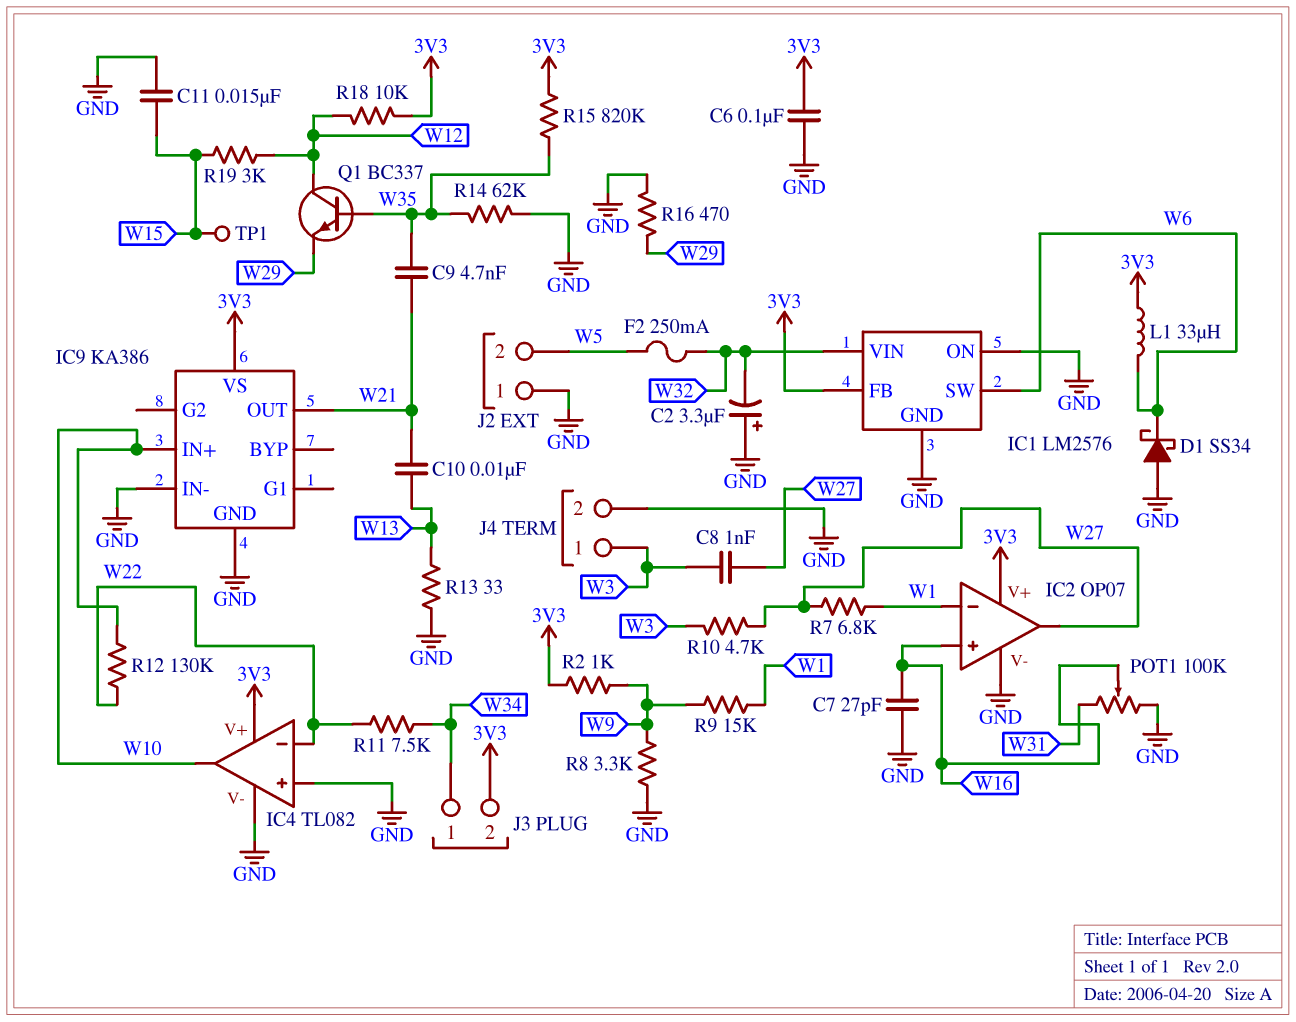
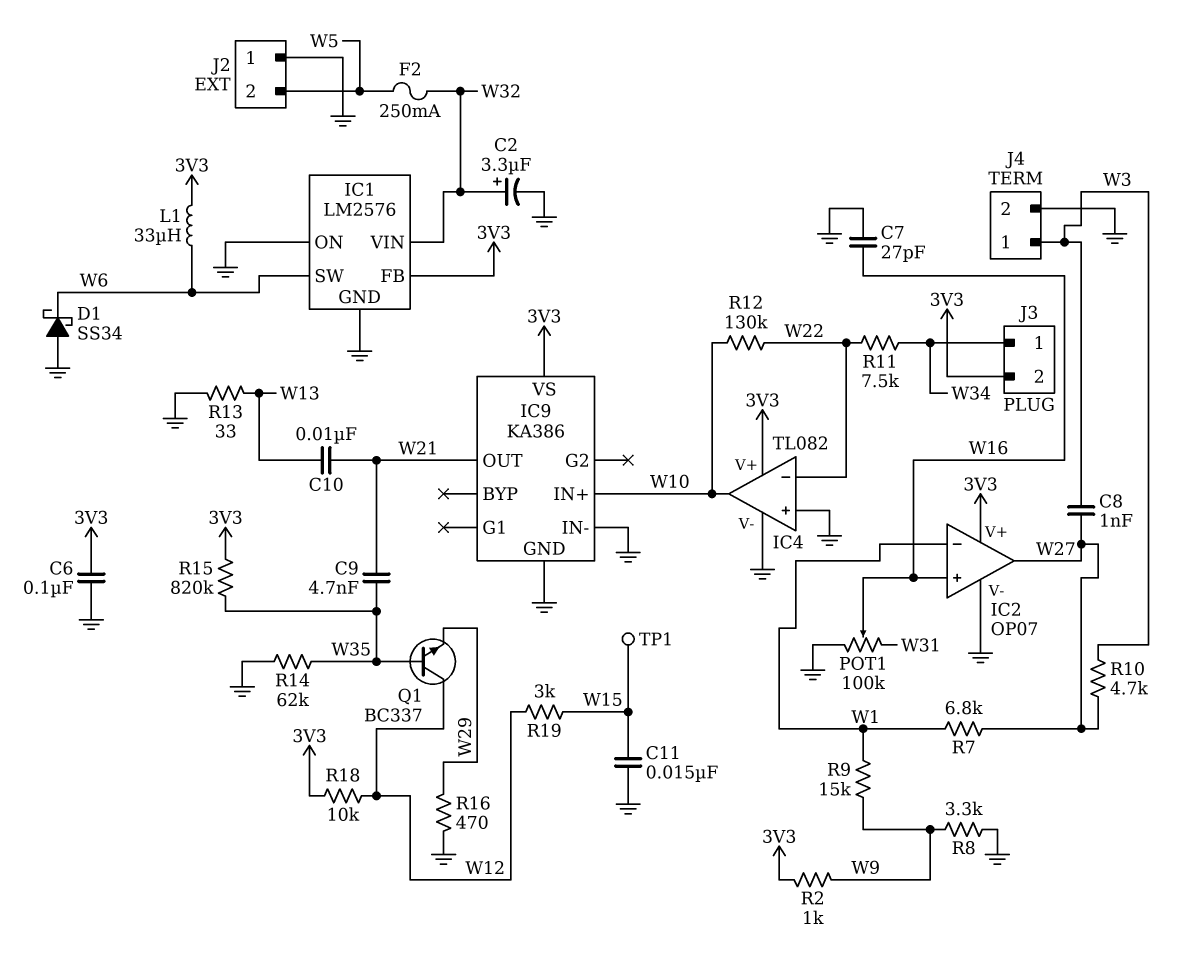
C2: 3.3uF (plus GND, minus W32) -> 3.3uF (plus W32, minus GND)

